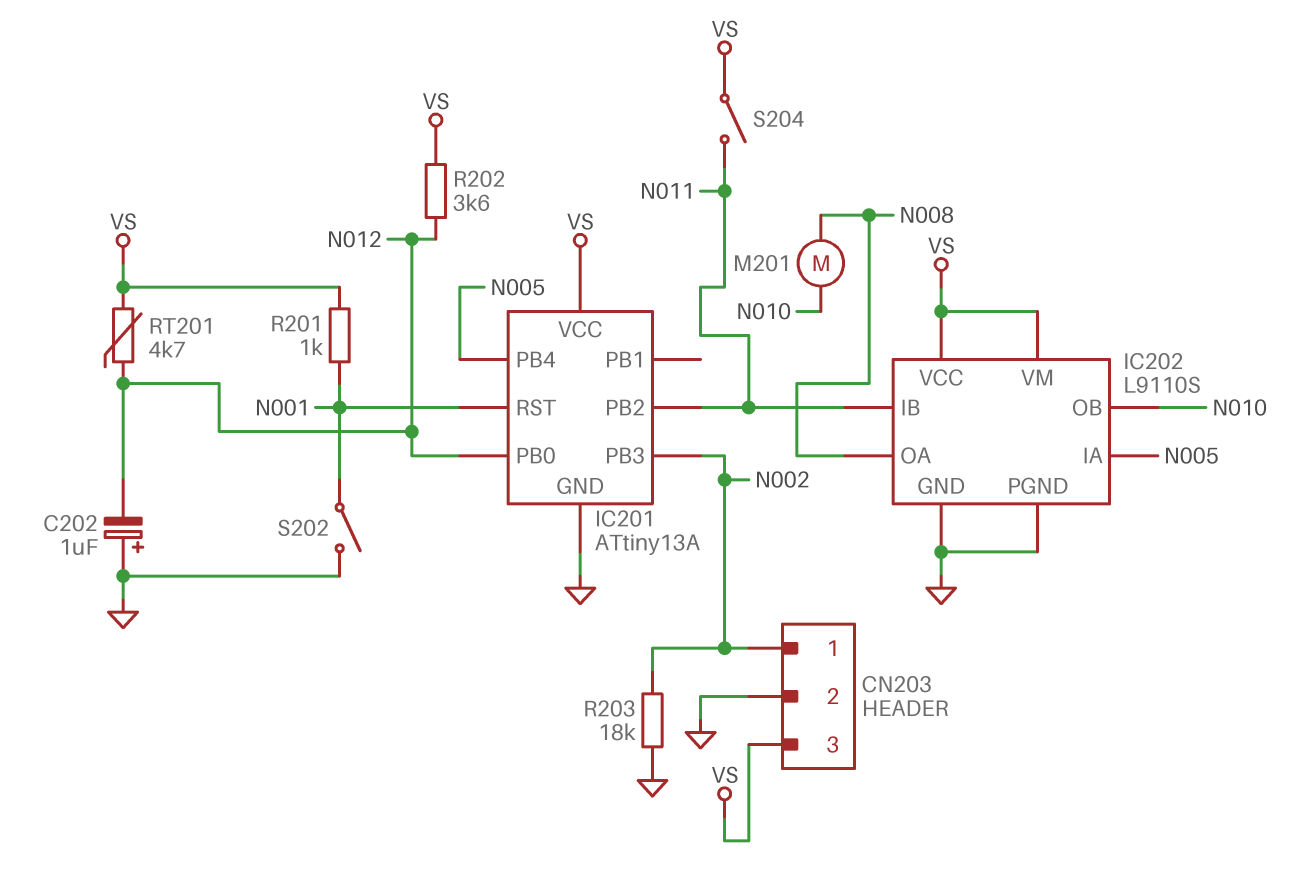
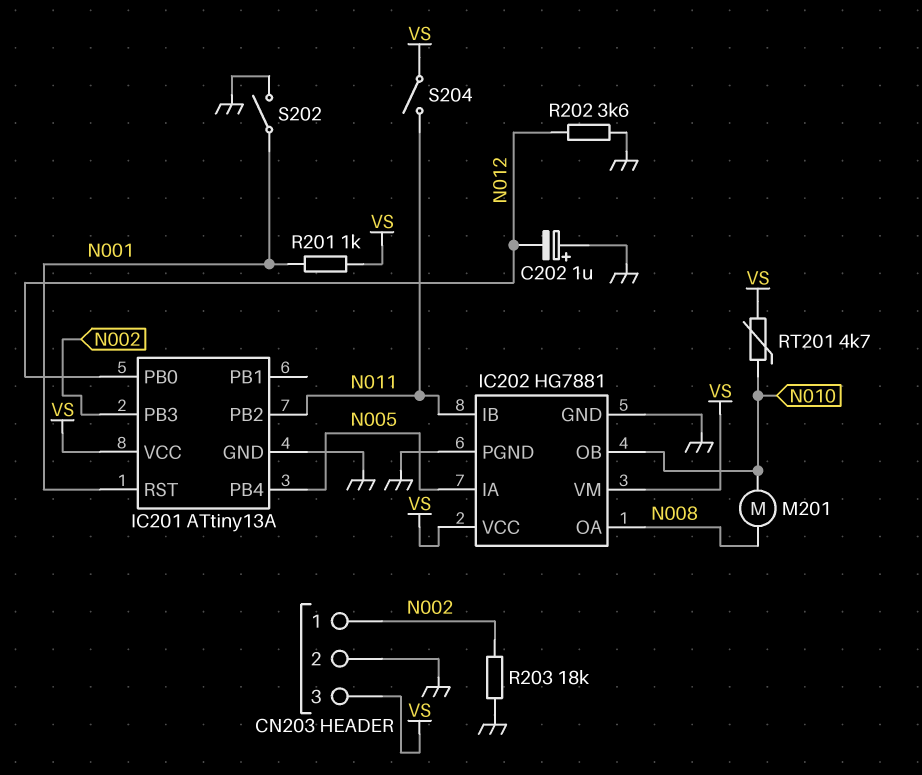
IC202: L9110S -> HG7881
R202: 3.6k (N012, VS) -> 3.6k (GND, N012)
RT201: 4.7k (N012, VS) -> 4.7k (N010, VS)

